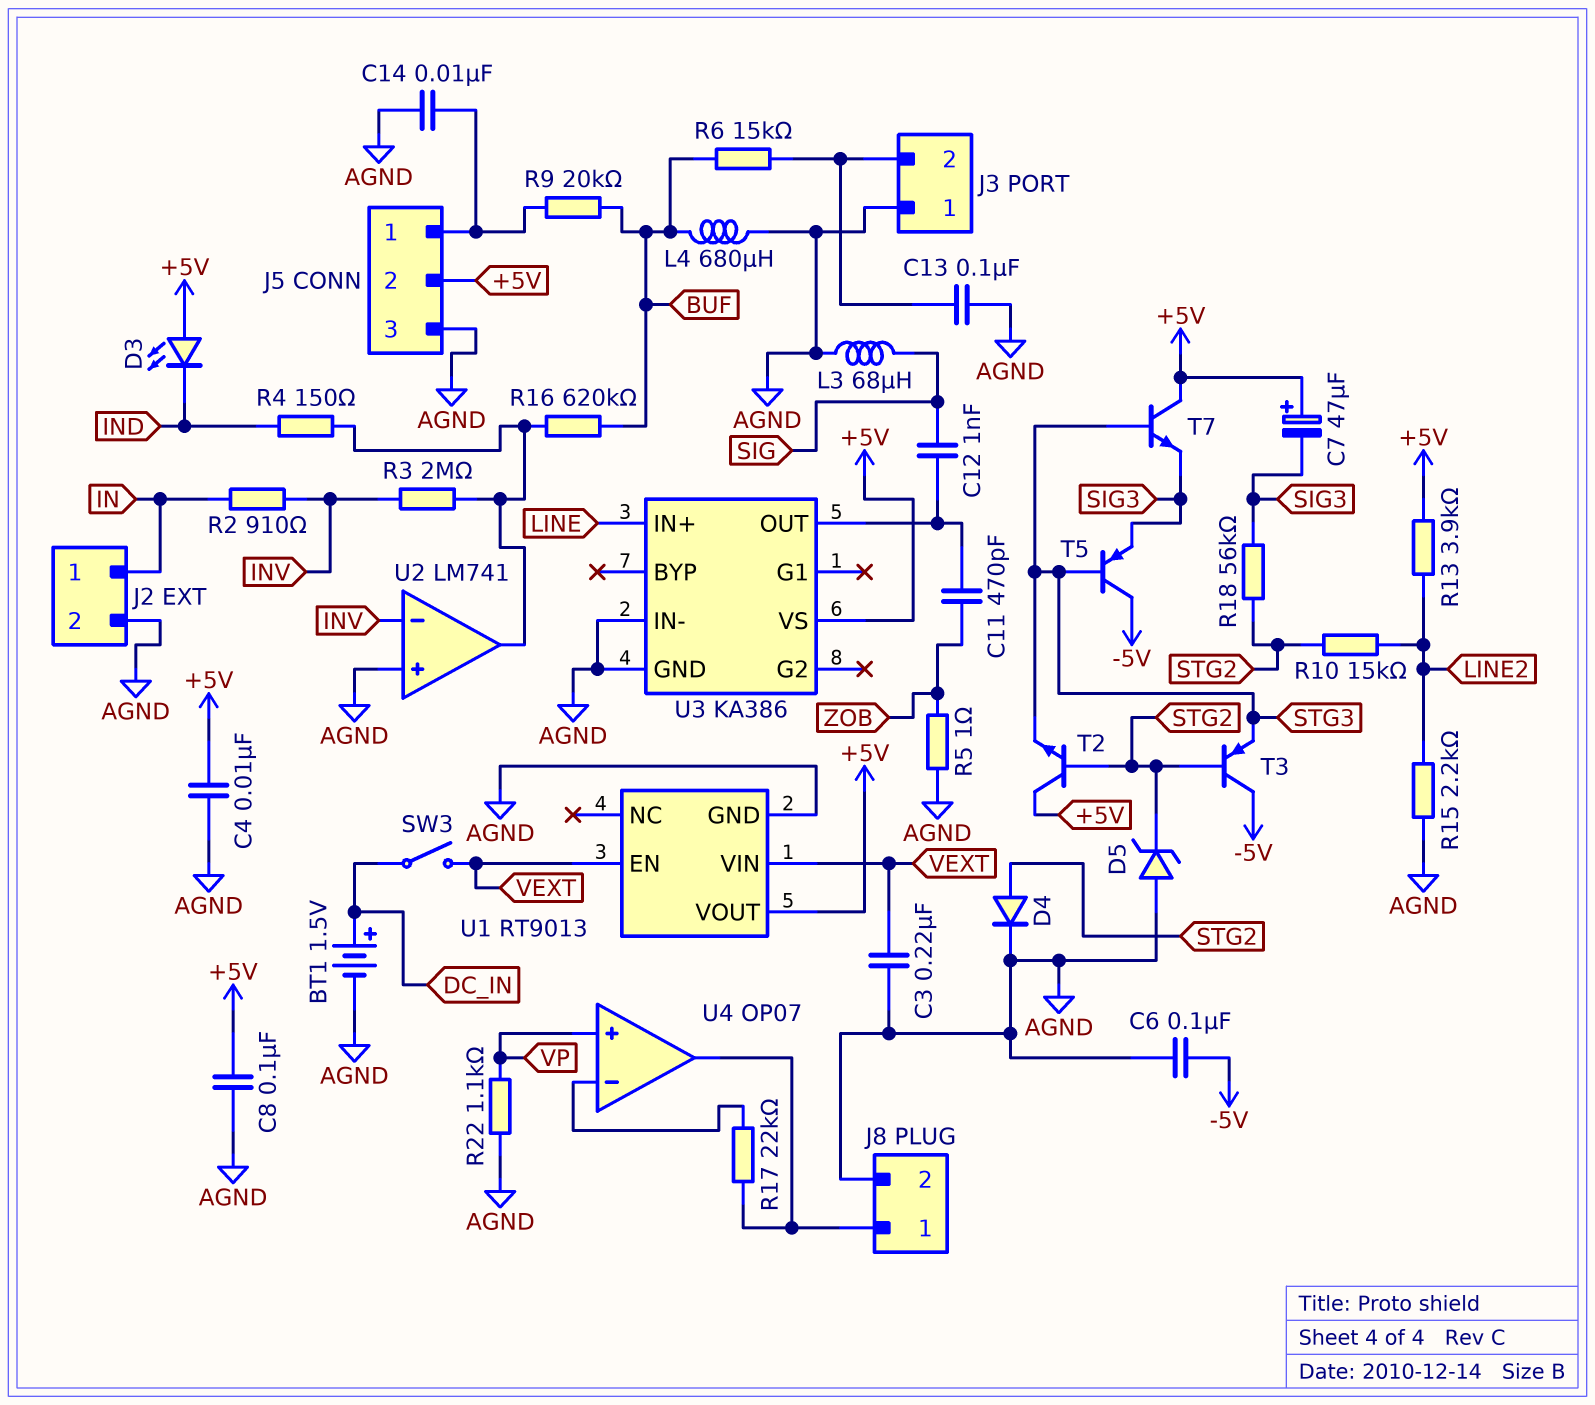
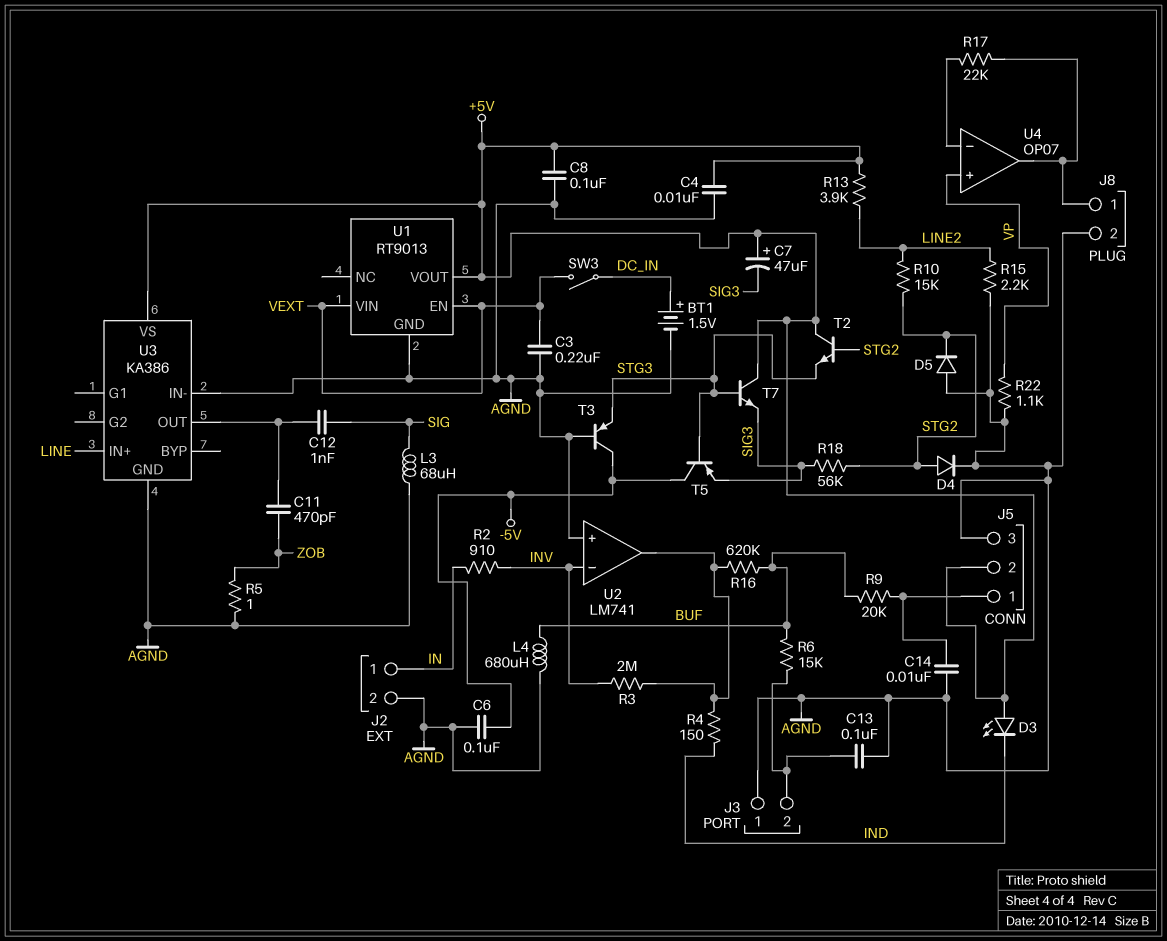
D5: zener (A AGND, K STG2) -> diode (A AGND, K STG2)
T3: PNP (B STG2, C -5V, E STG3) -> PNP (B AGND, C -5V, E STG3)

